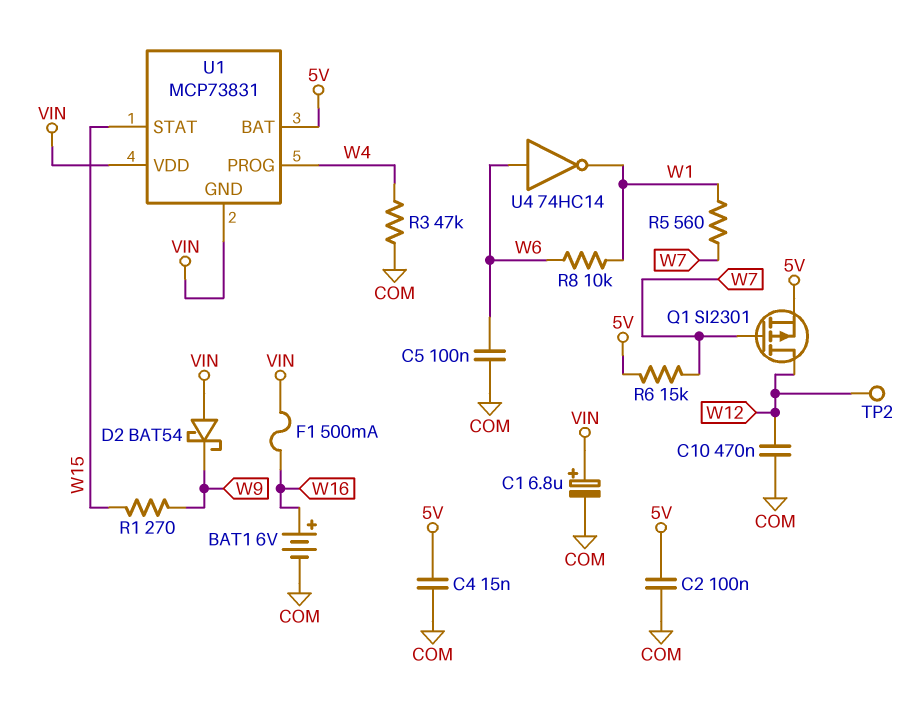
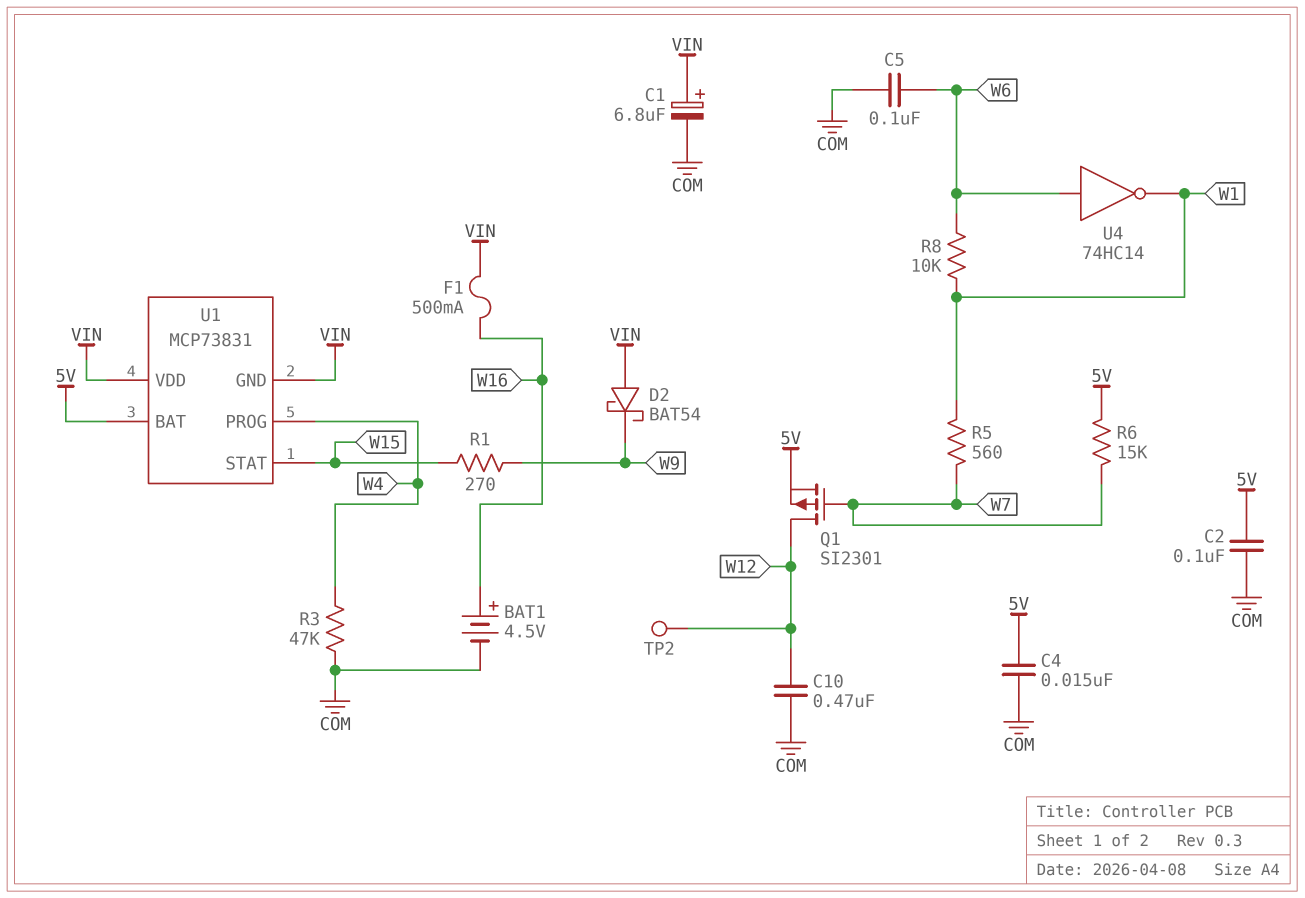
BAT1: 6V (plus W16, minus COM) -> 4.5V (plus W16, minus COM)

